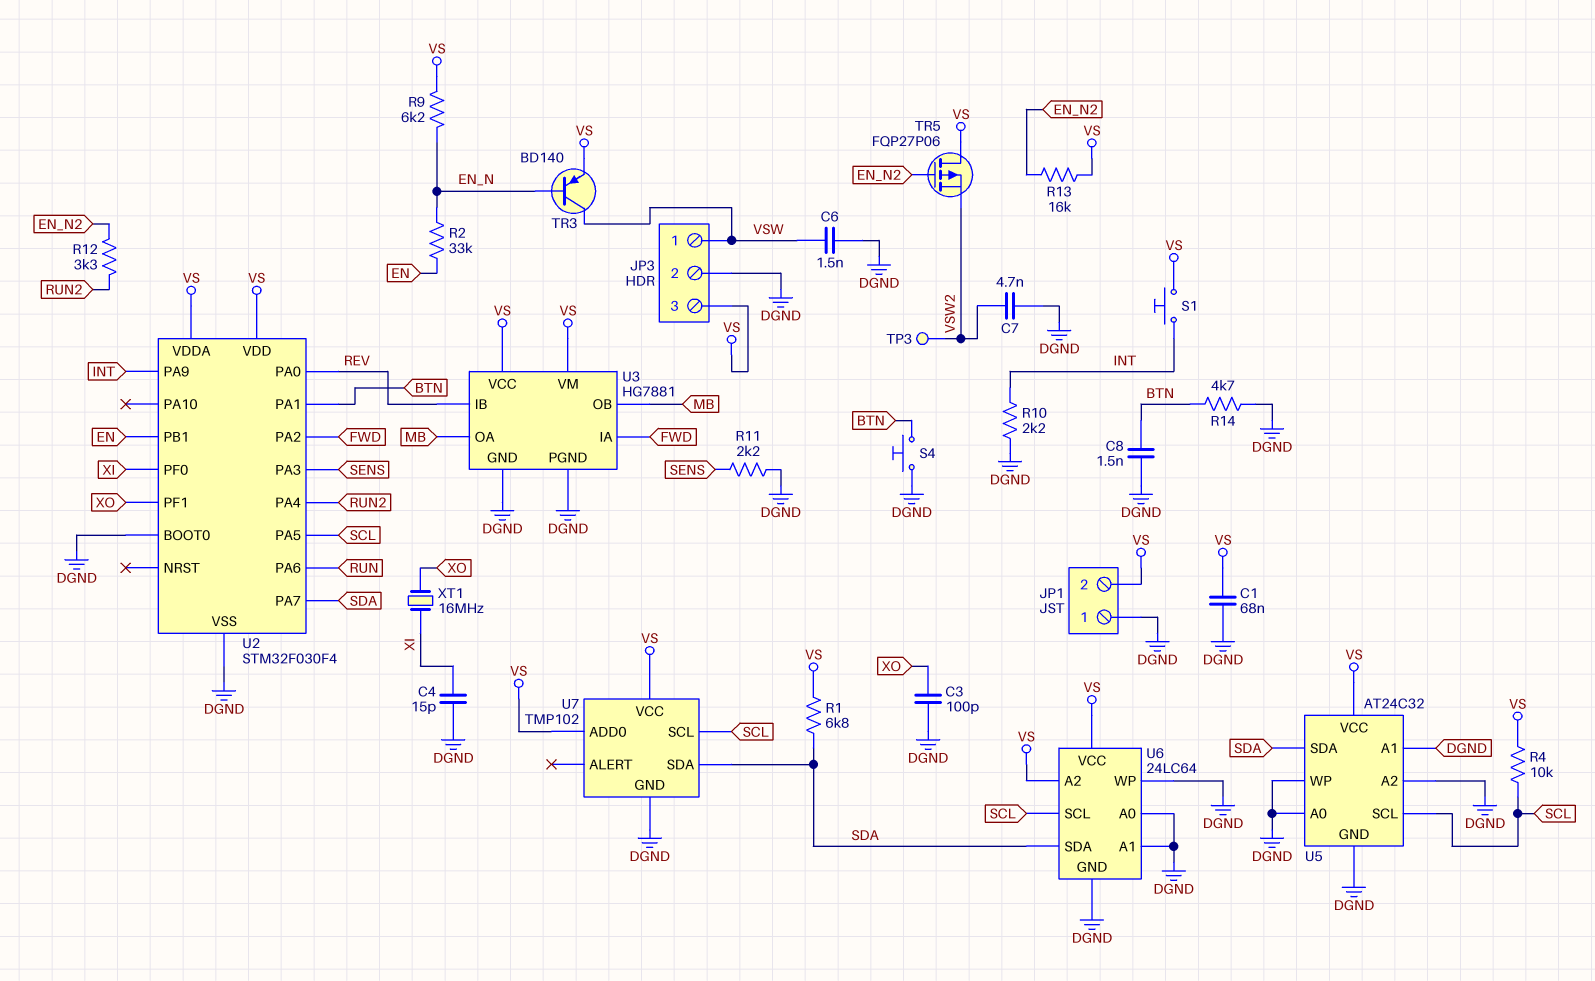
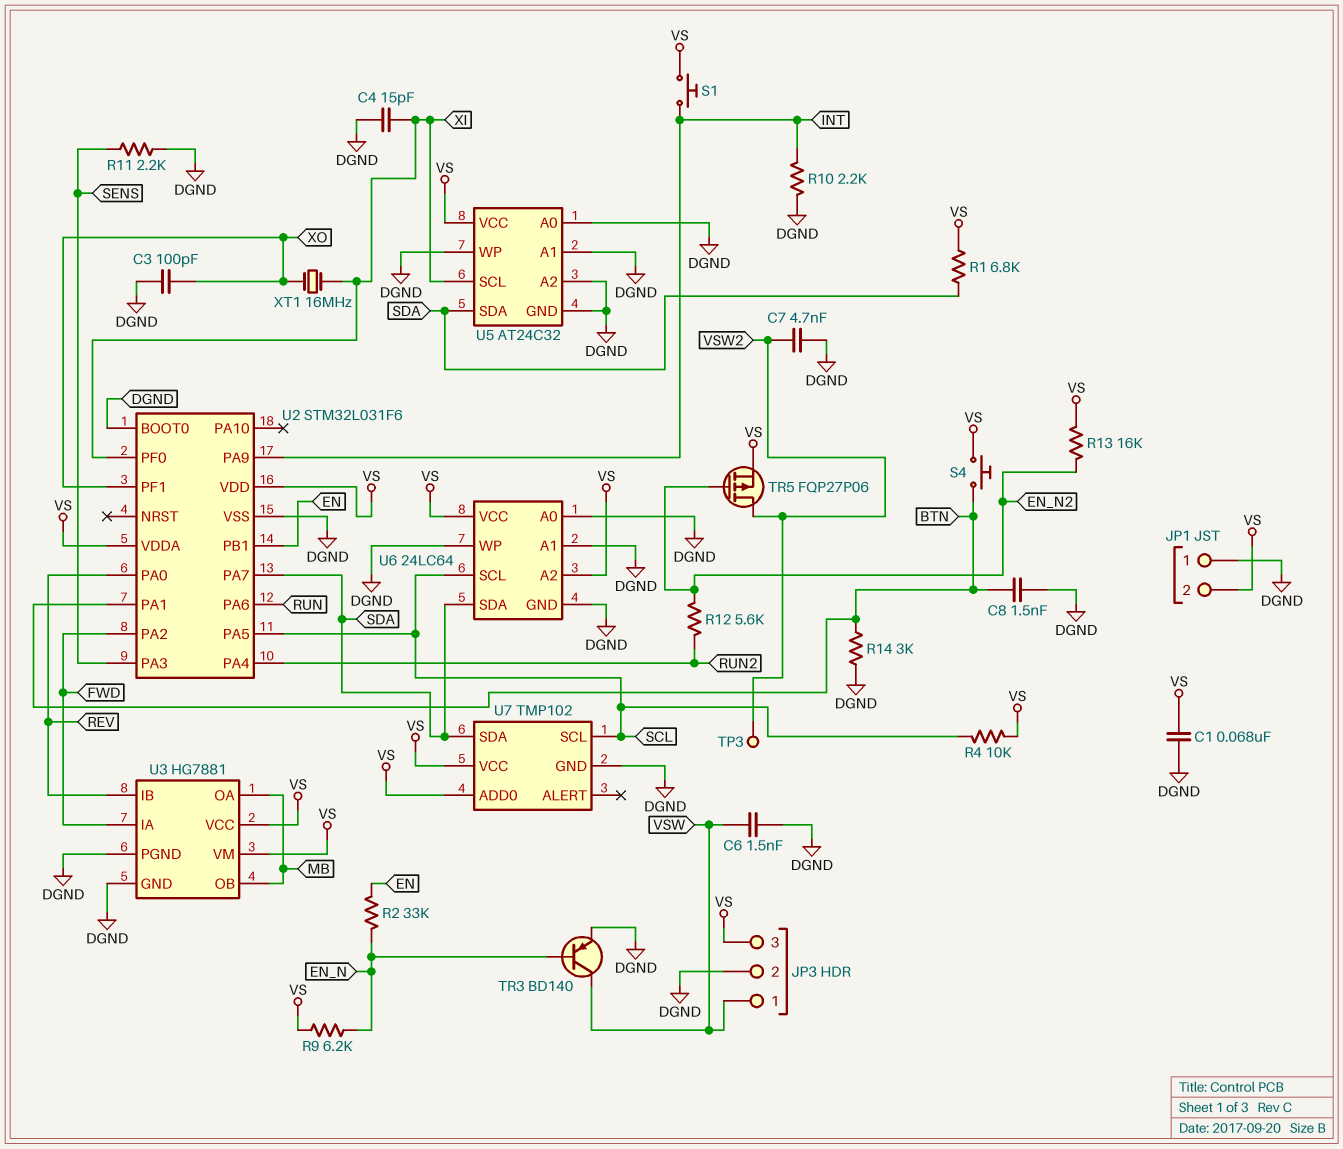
R12: 3.3k (EN_N2, RUN2) -> 5.6k (EN_N2, RUN2)
R14: 4.7k (BTN, DGND) -> 3k (BTN, DGND)
S4: button (BTN, DGND) -> button (BTN, VS)
TR3: PNP BD140 (B EN_N, C VSW, E VS) -> PNP BD140 (B EN_N, C VSW, E DGND)
TR5: PMOS FQP27P06 (G EN_N2, D VS, S VSW2) -> PMOS FQP27P06 (G EN_N2, D VSW2, S VS)
U2: STM32F030F4 -> STM32L031F6
U5 pin SCL: SCL -> XI

